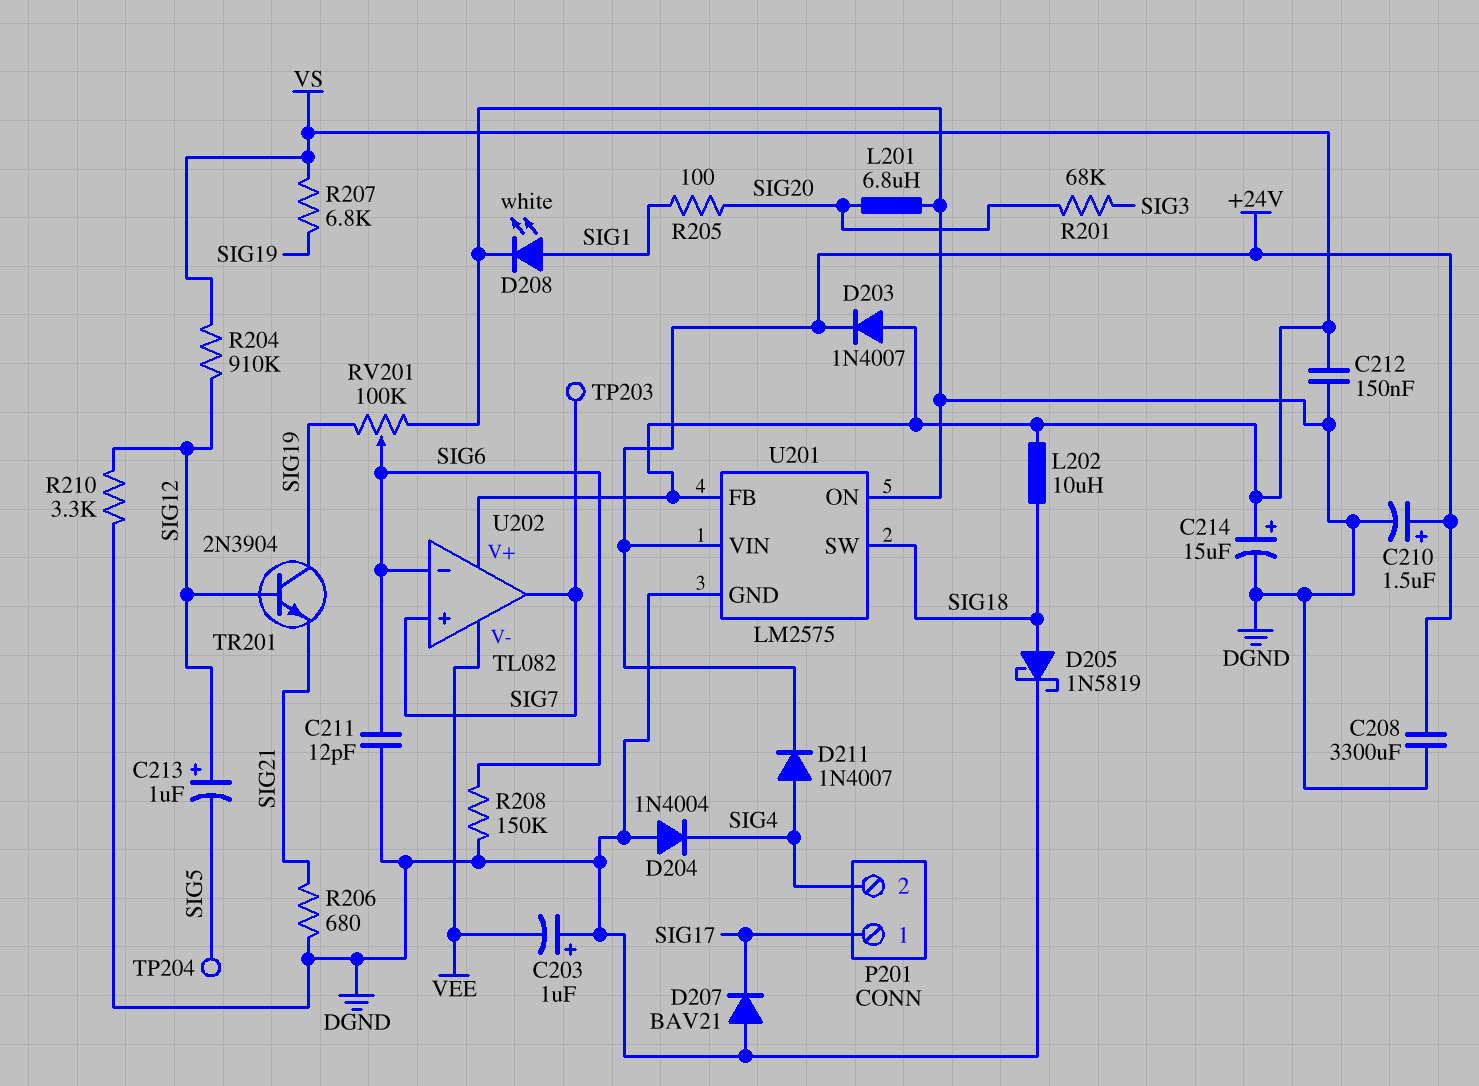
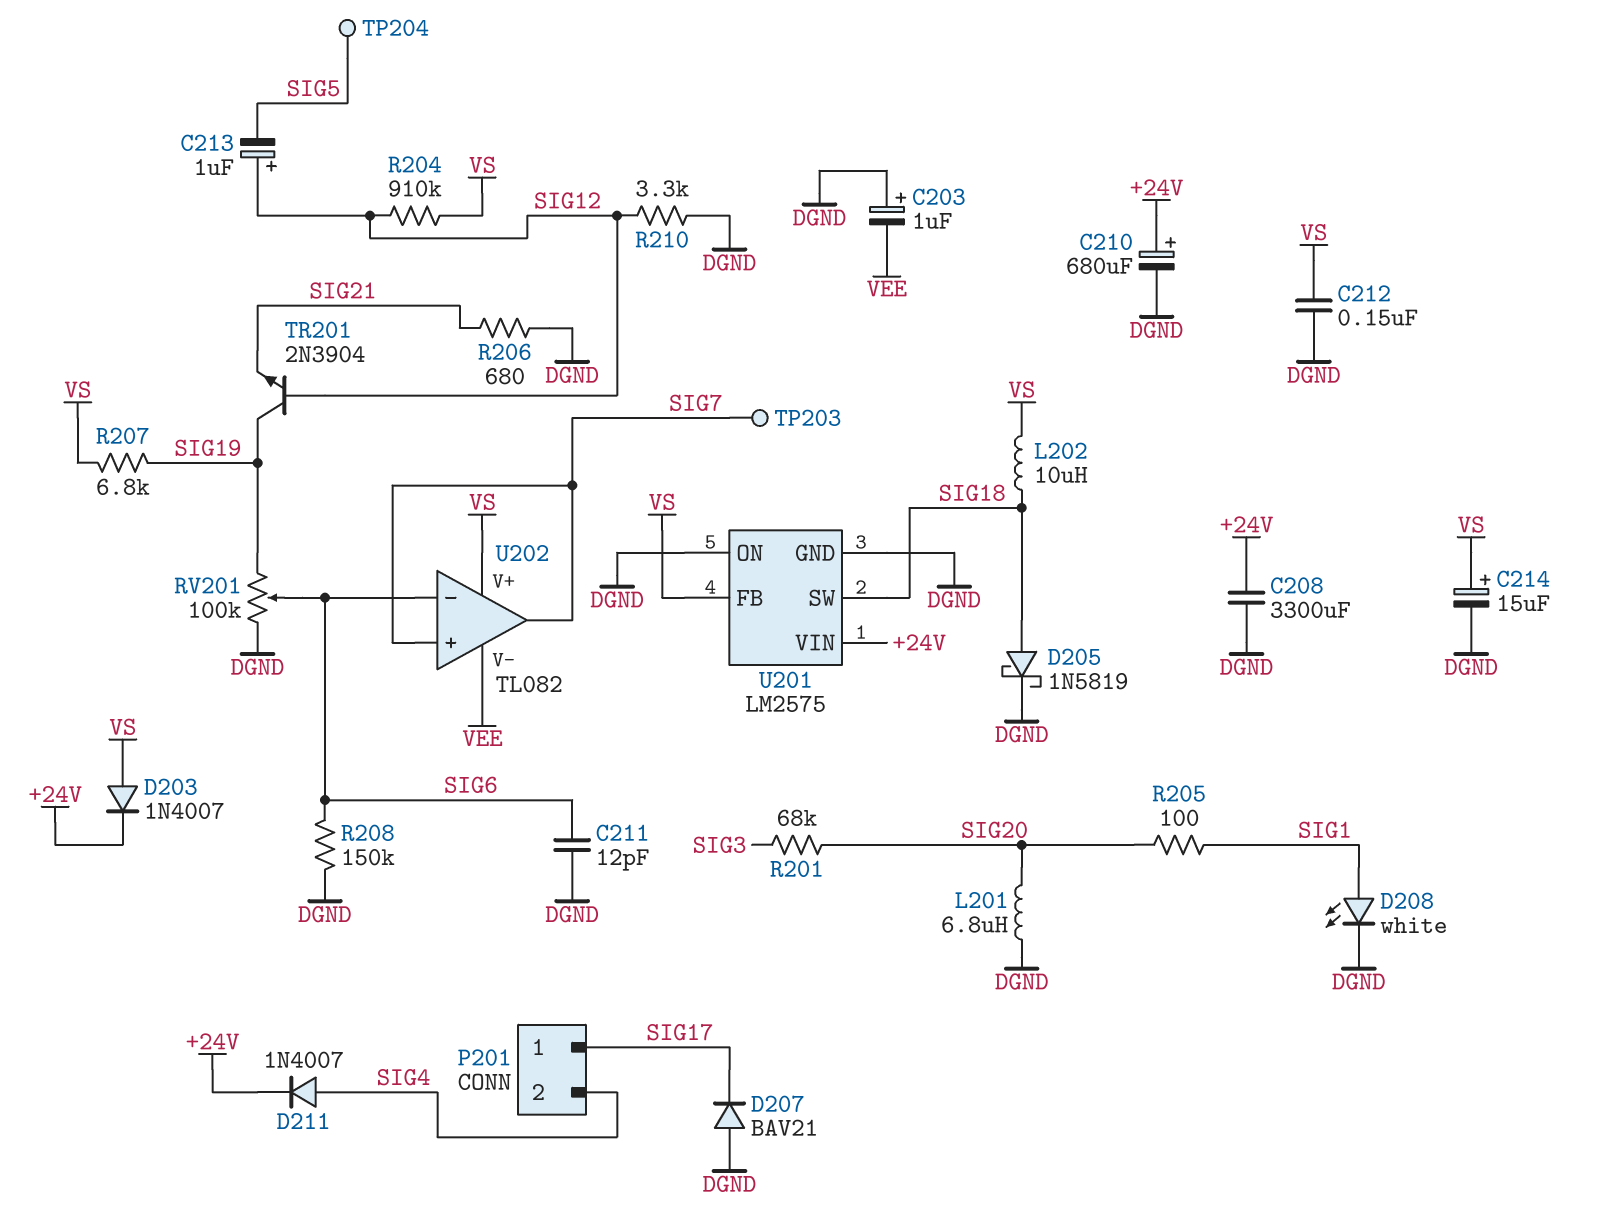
C210: 1.5uF (plus +24V, minus DGND) -> 680uF (plus +24V, minus DGND)
D204: diode 1N4004 (A DGND, K SIG4) -> none

